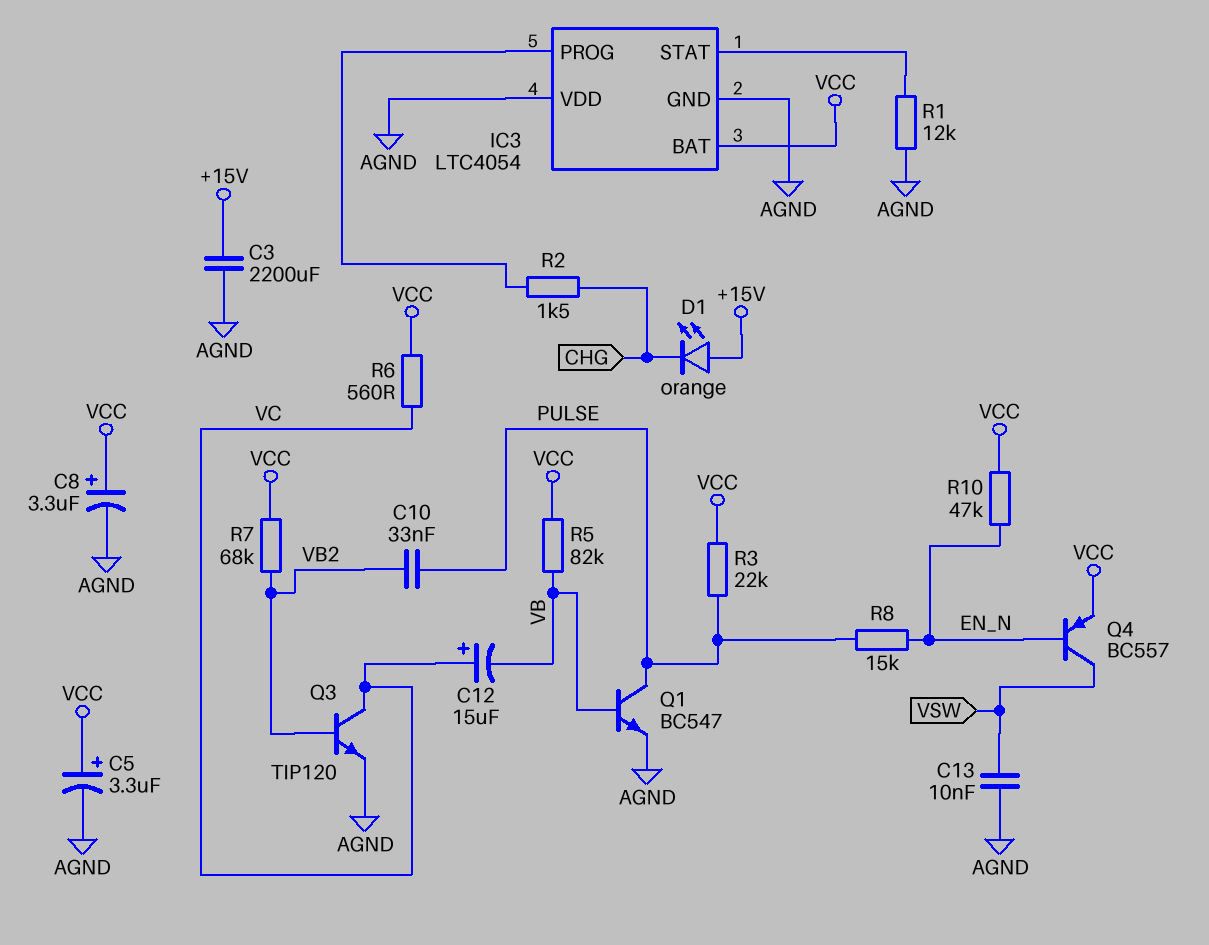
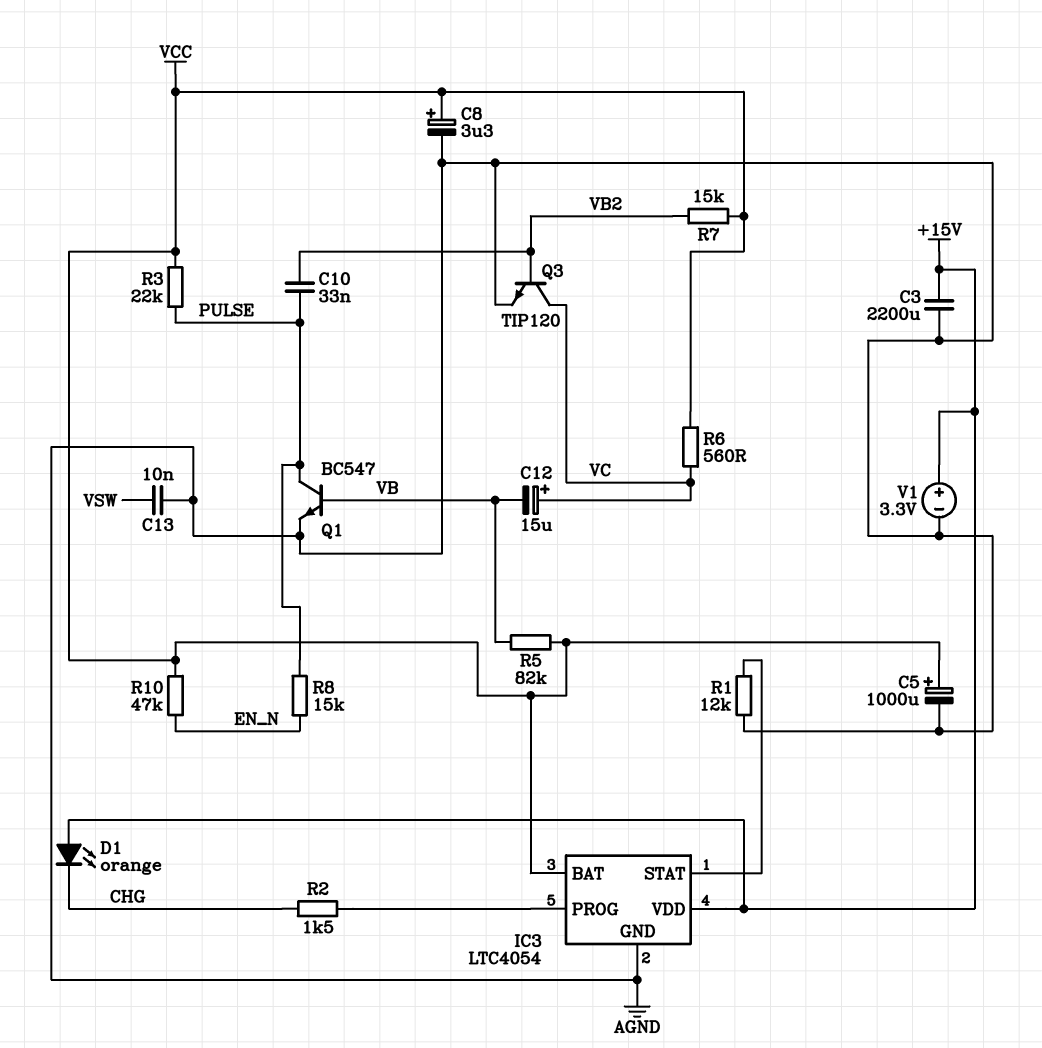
C5: 3.3uF (plus VCC, minus AGND) -> 1000uF (plus VCC, minus AGND)
IC3 pin VDD: AGND -> +15V
Q4: PNP BC557 (B EN_N, C VSW, E VCC) -> none
R7: 68k (VB2, VCC) -> 15k (VB2, VCC)
V1: none -> 3.3V (plus +15V, minus AGND)

